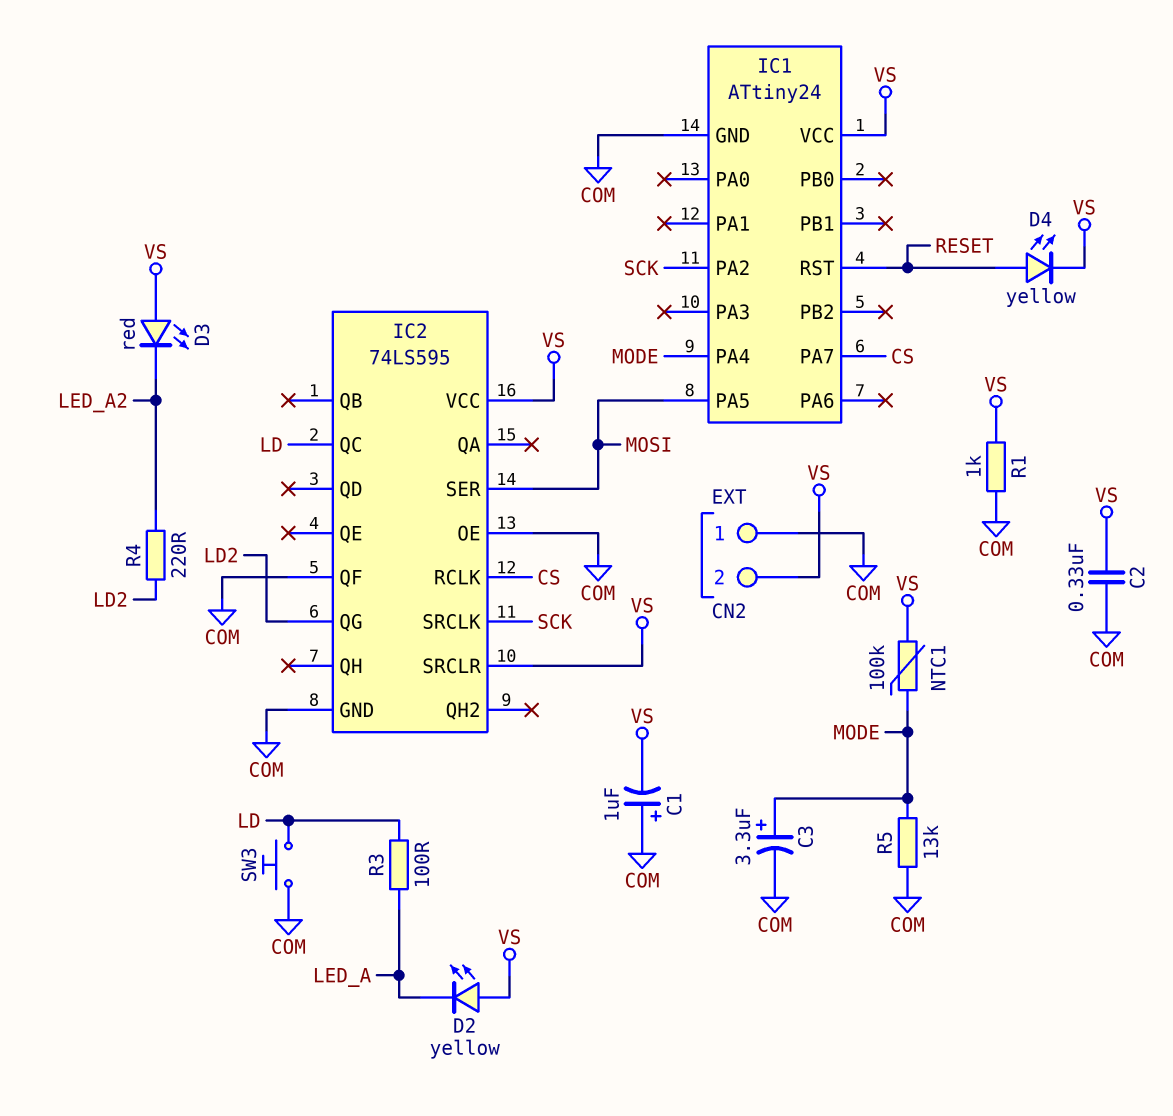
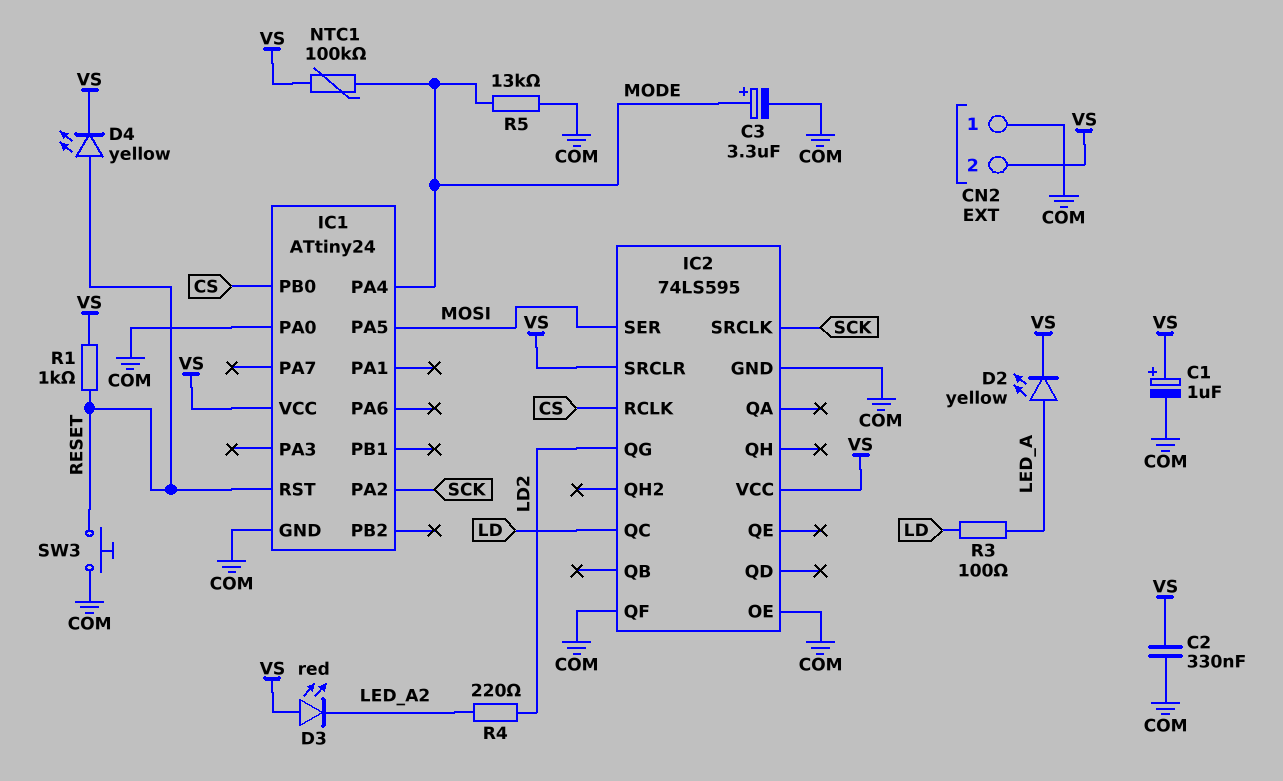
C1: 1uF (plus COM, minus VS) -> 1uF (plus VS, minus COM)
D2: LED yellow (A VS, K LED_A) -> LED yellow (A LED_A, K VS)
IC1 pin PA0: none -> COM
IC1 pin PA7: CS -> none
IC1 pin PB0: none -> CS
R1: 1k (COM, VS) -> 1k (RESET, VS)
SW3: button (COM, LD) -> button (COM, RESET)

